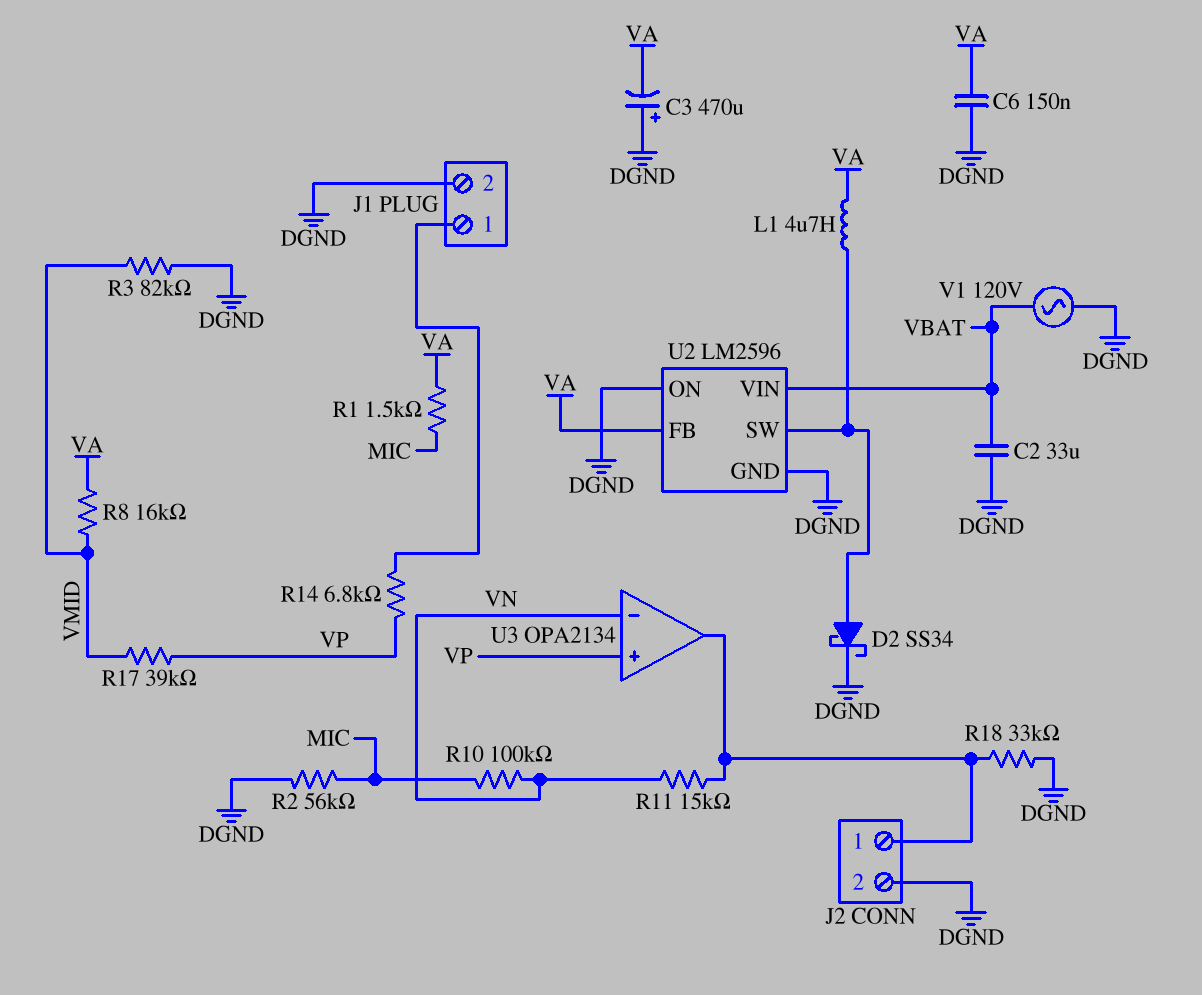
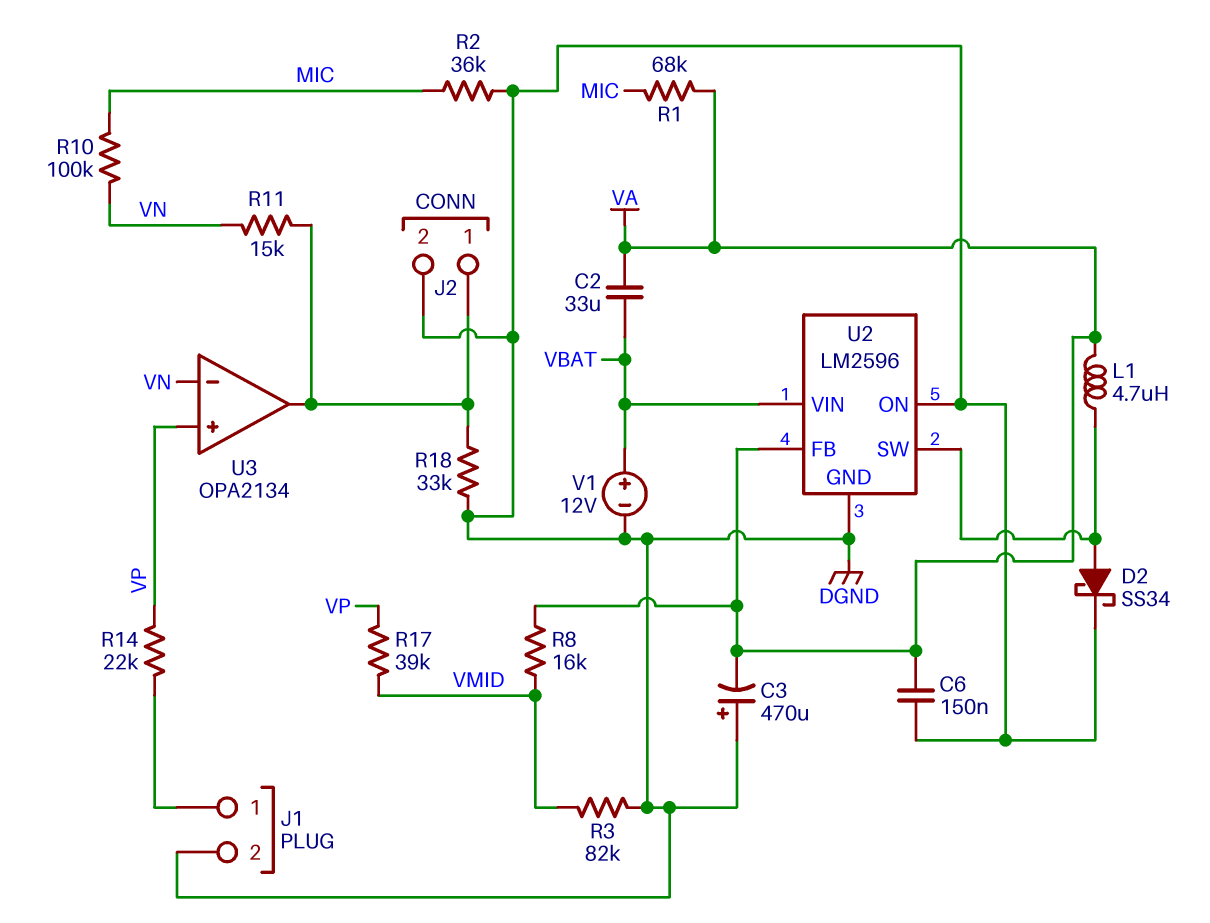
C2: 33uF (DGND, VBAT) -> 33uF (VA, VBAT)
R1: 1.5k (MIC, VA) -> 68k (MIC, VA)
R2: 56k (DGND, MIC) -> 36k (DGND, MIC)
R14: 6.8k (J1/1, VP) -> 22k (J1/1, VP)
V1: AC 120V (DGND, VBAT) -> 12V (plus VBAT, minus DGND)

